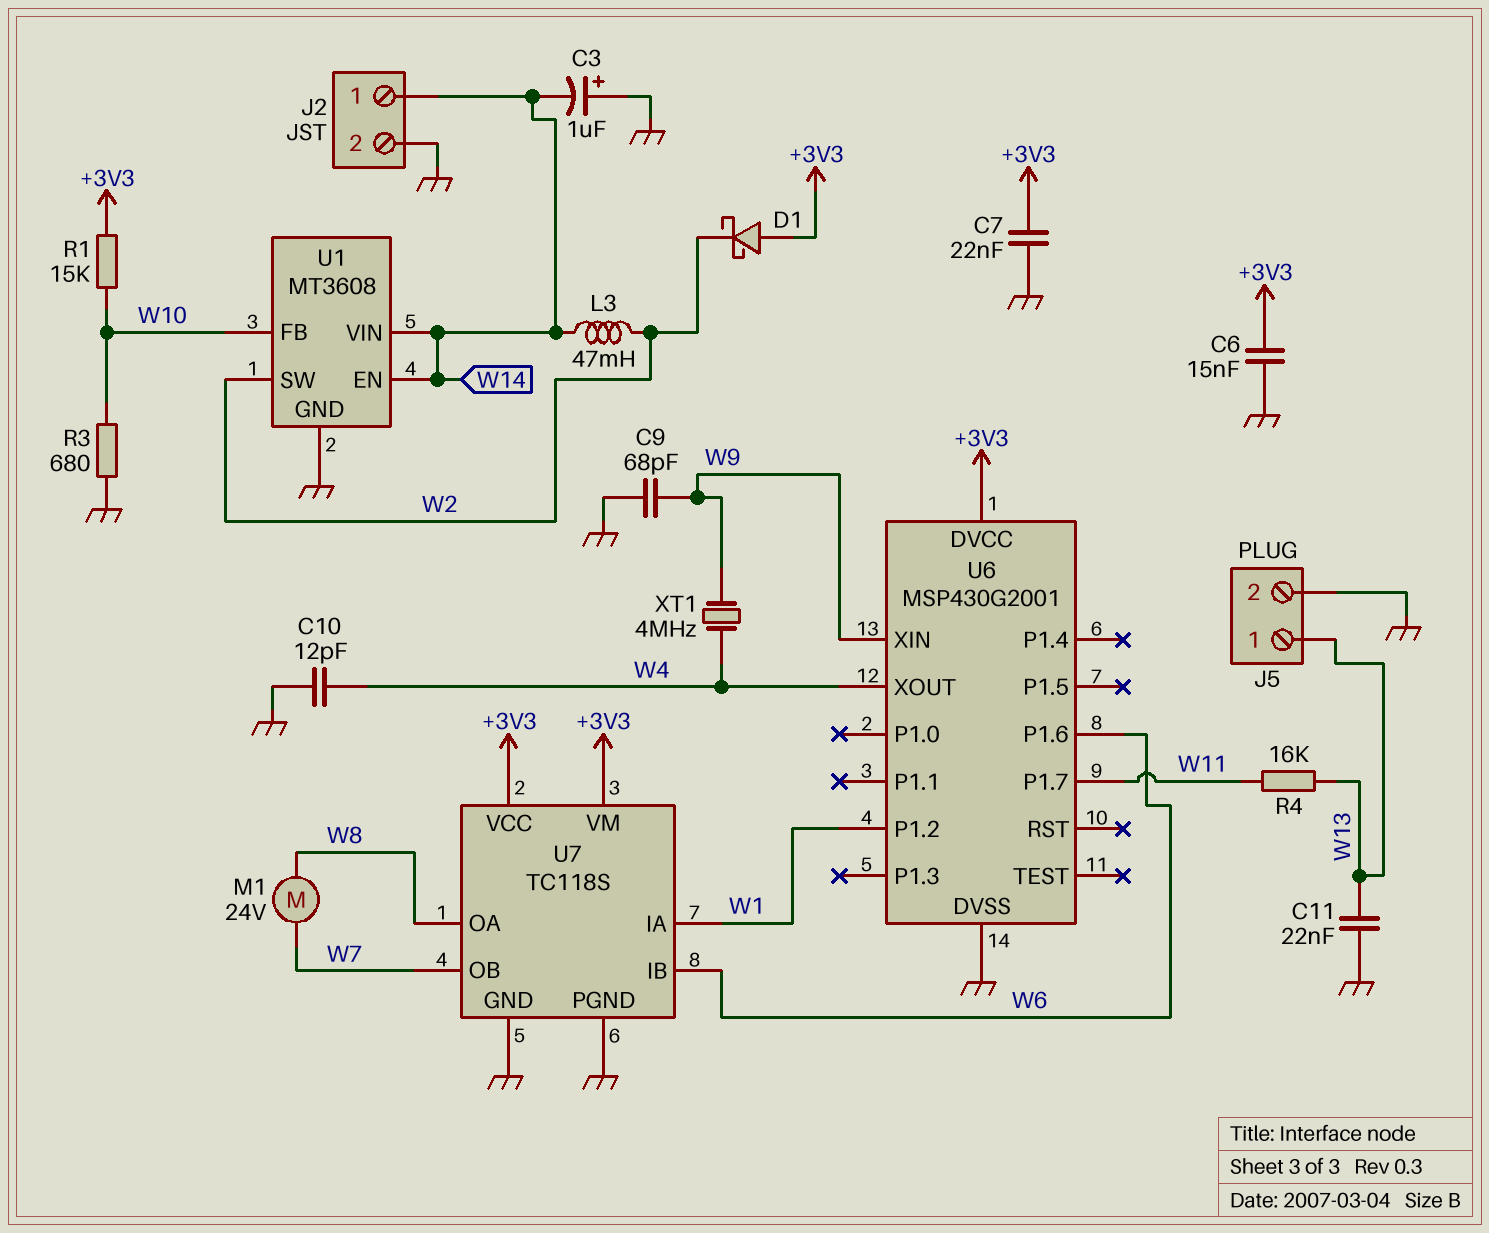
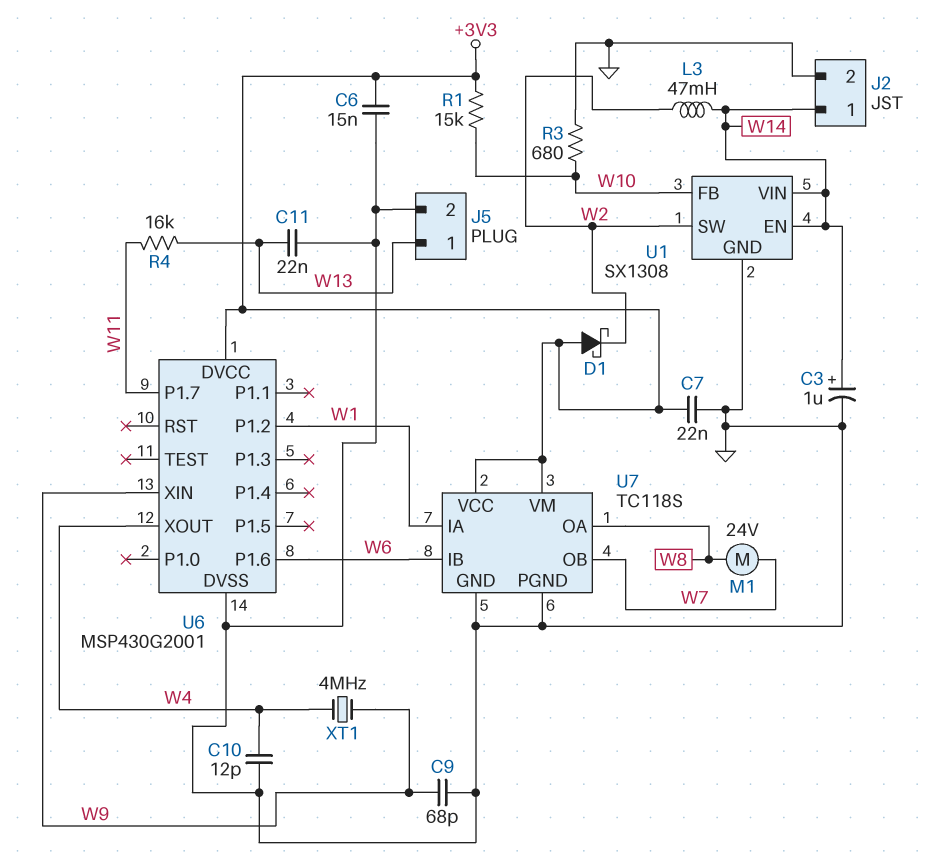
C3: 1uF (plus GND, minus W14) -> 1uF (plus W14, minus GND)
U1: MT3608 -> SX1308

